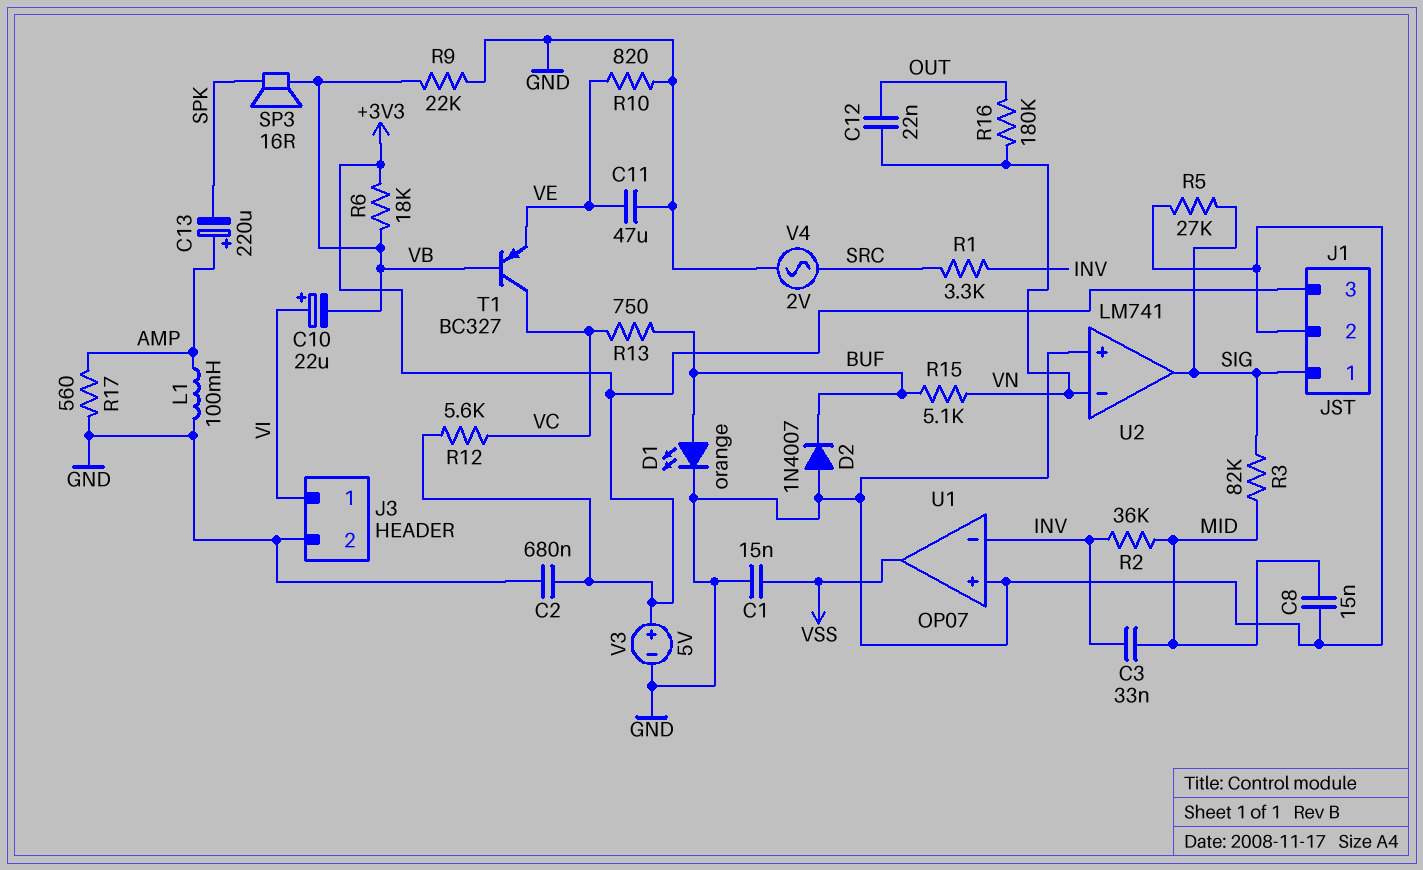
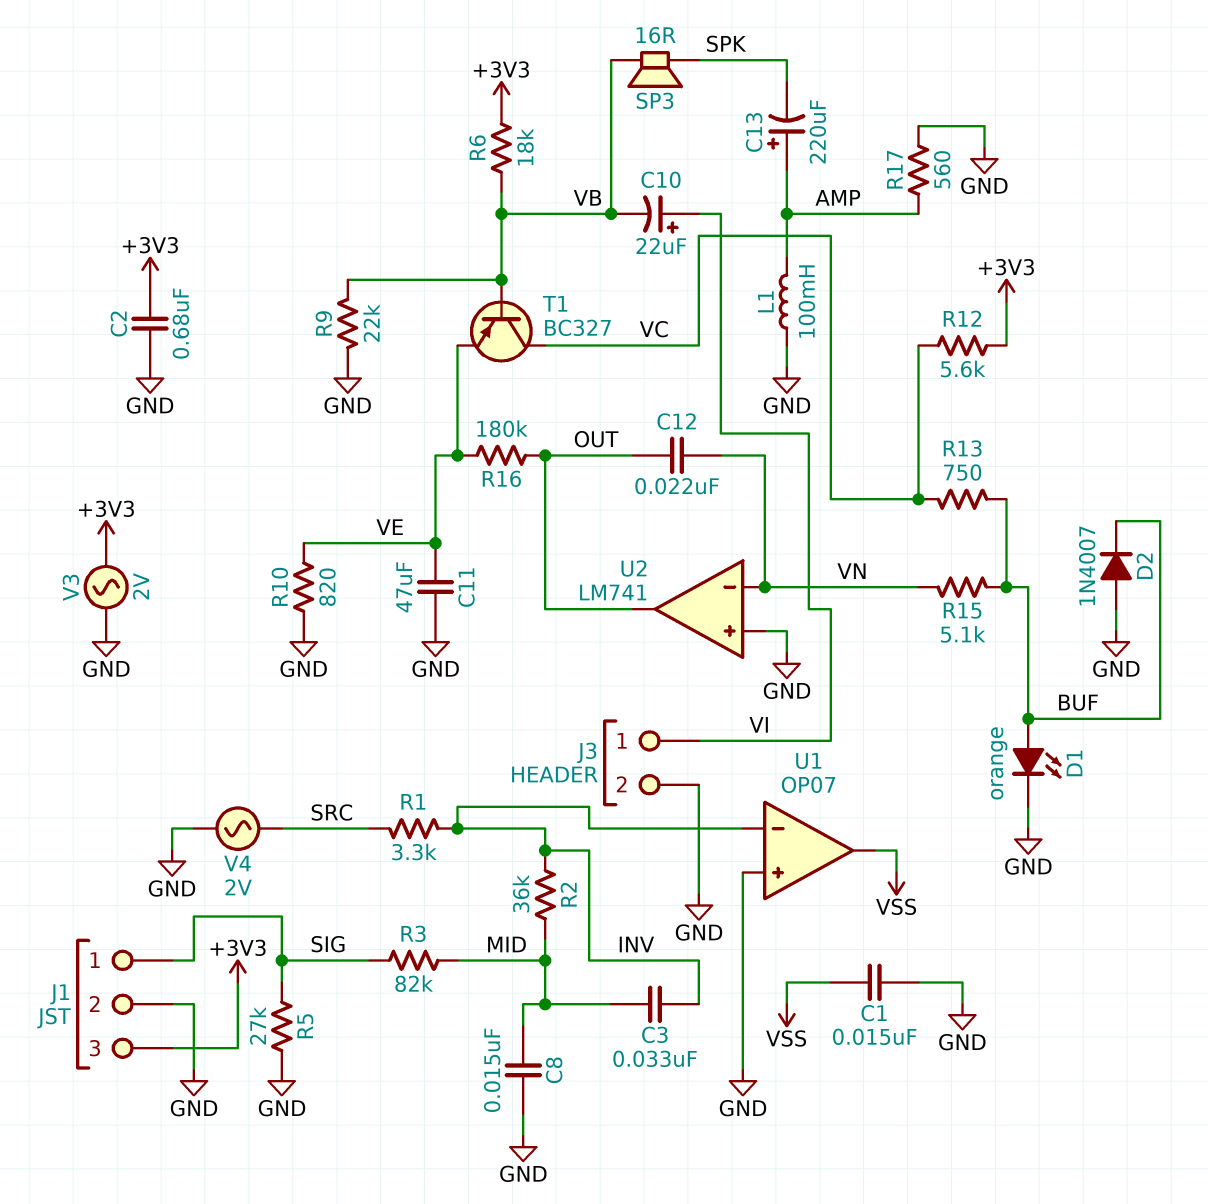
R16: 180k (OUT, VN) -> 180k (OUT, VE)
U2 pin out: SIG -> OUT
V3: 5V (plus +3V3, minus GND) -> AC 2V (+3V3, GND)

